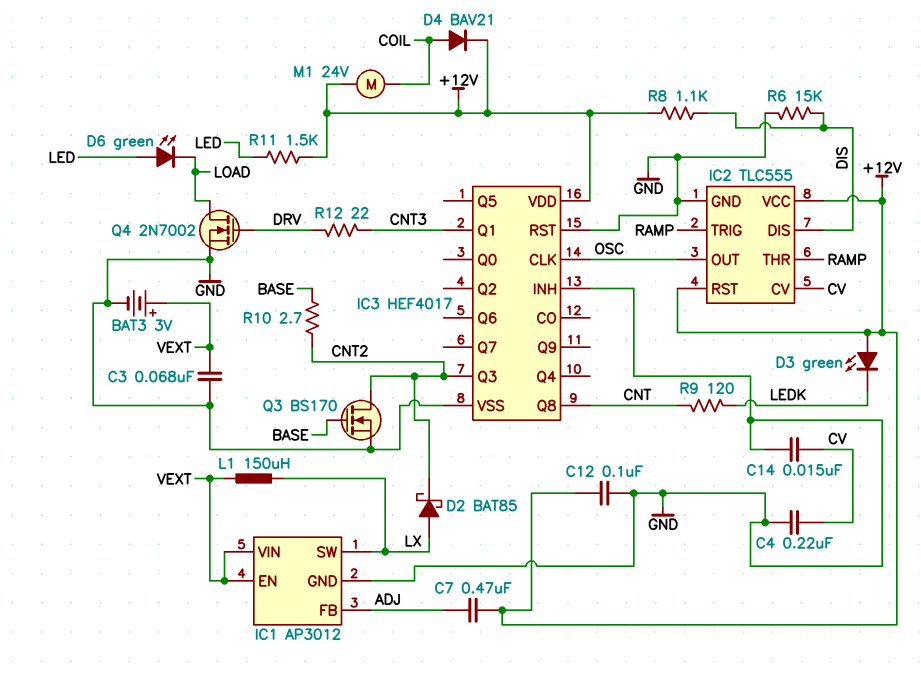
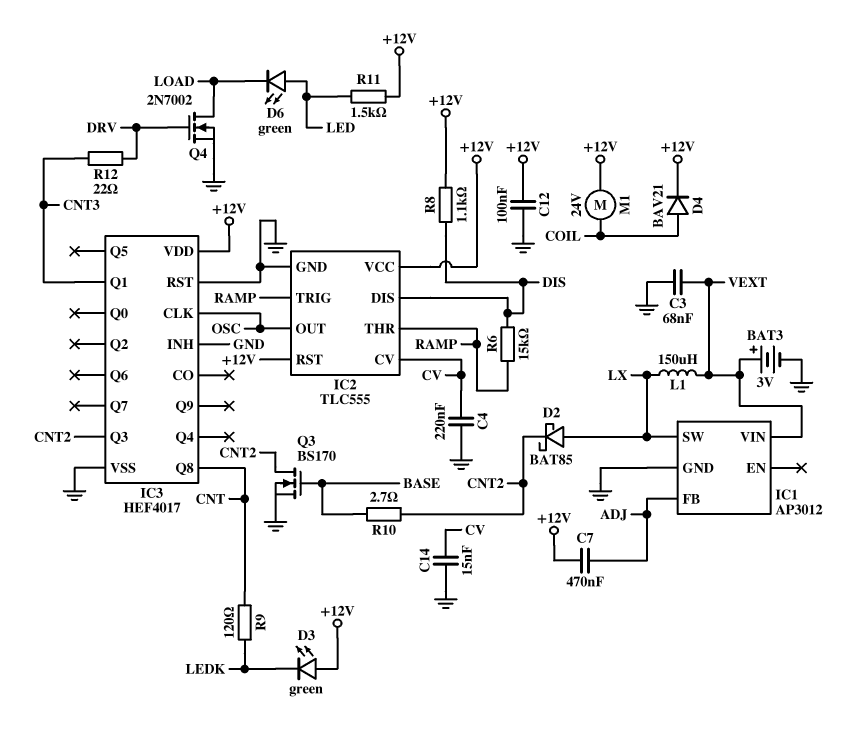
IC1 pin EN: VEXT -> none
R6: 15k (DIS, GND) -> 15k (DIS, RAMP)

